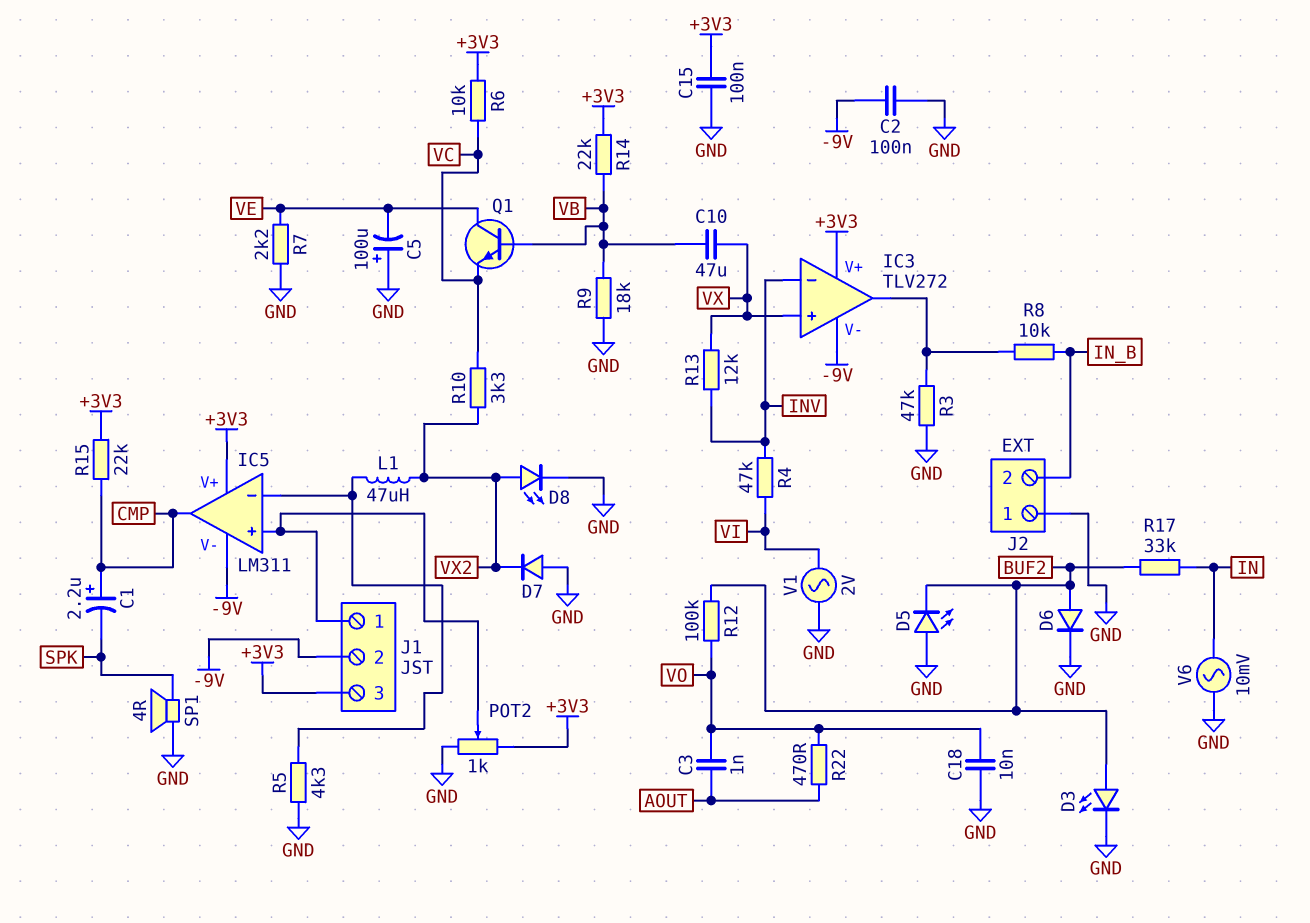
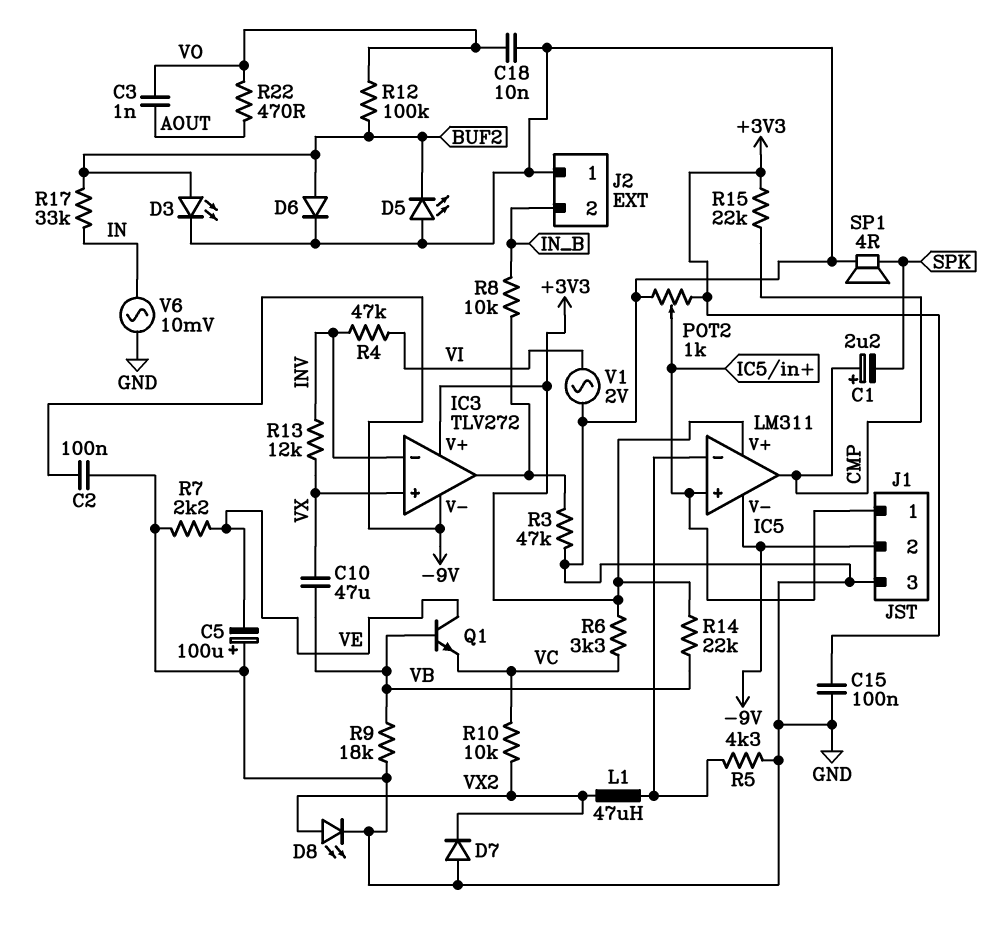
J1 pin 3: +3V3 -> GND
R6: 10k (+3V3, VC) -> 3.3k (+3V3, VC)
R10: 3.3k (VC, VX2) -> 10k (VC, VX2)

